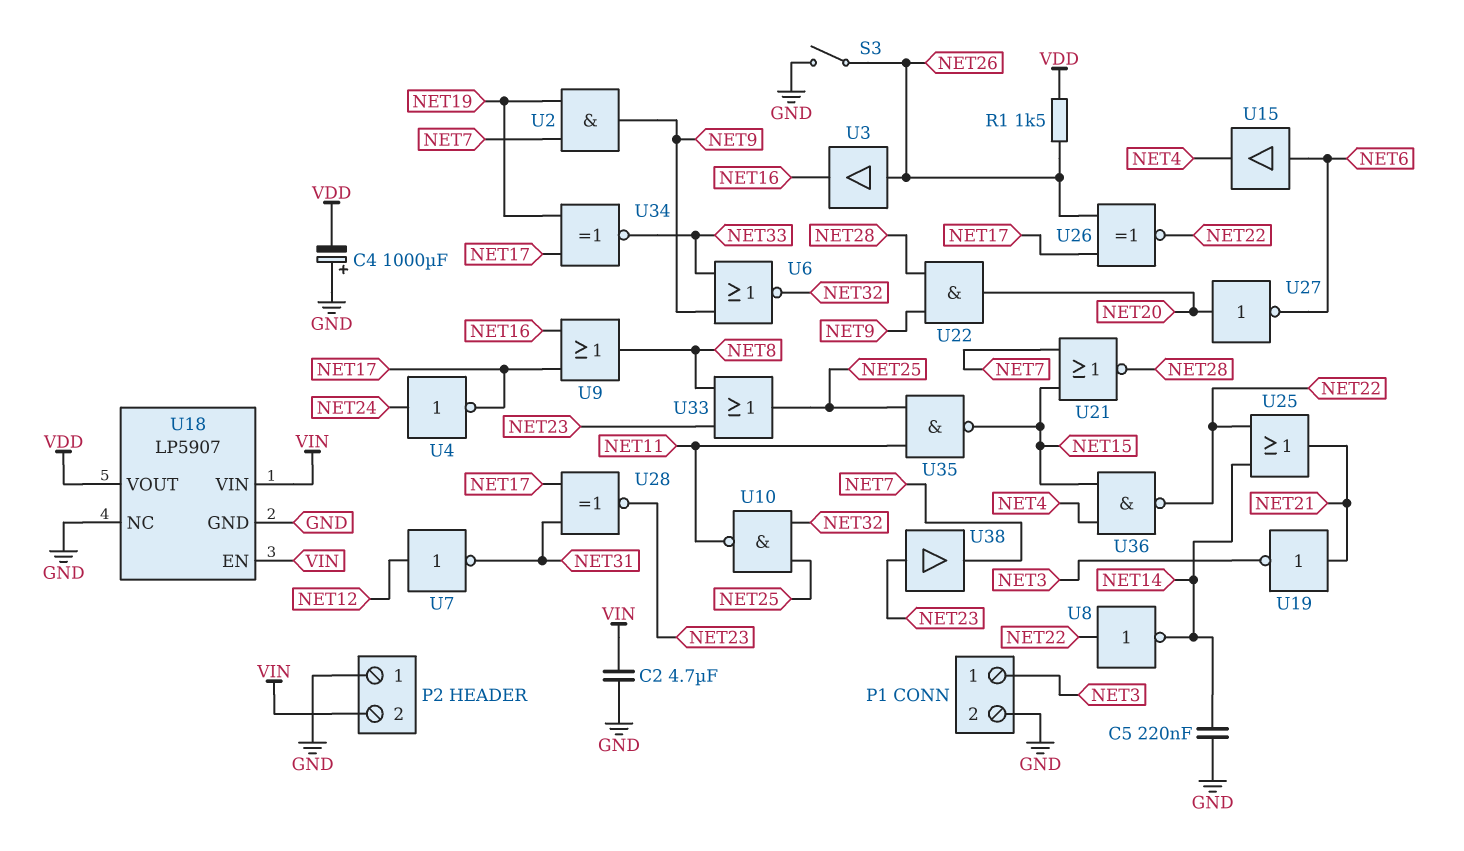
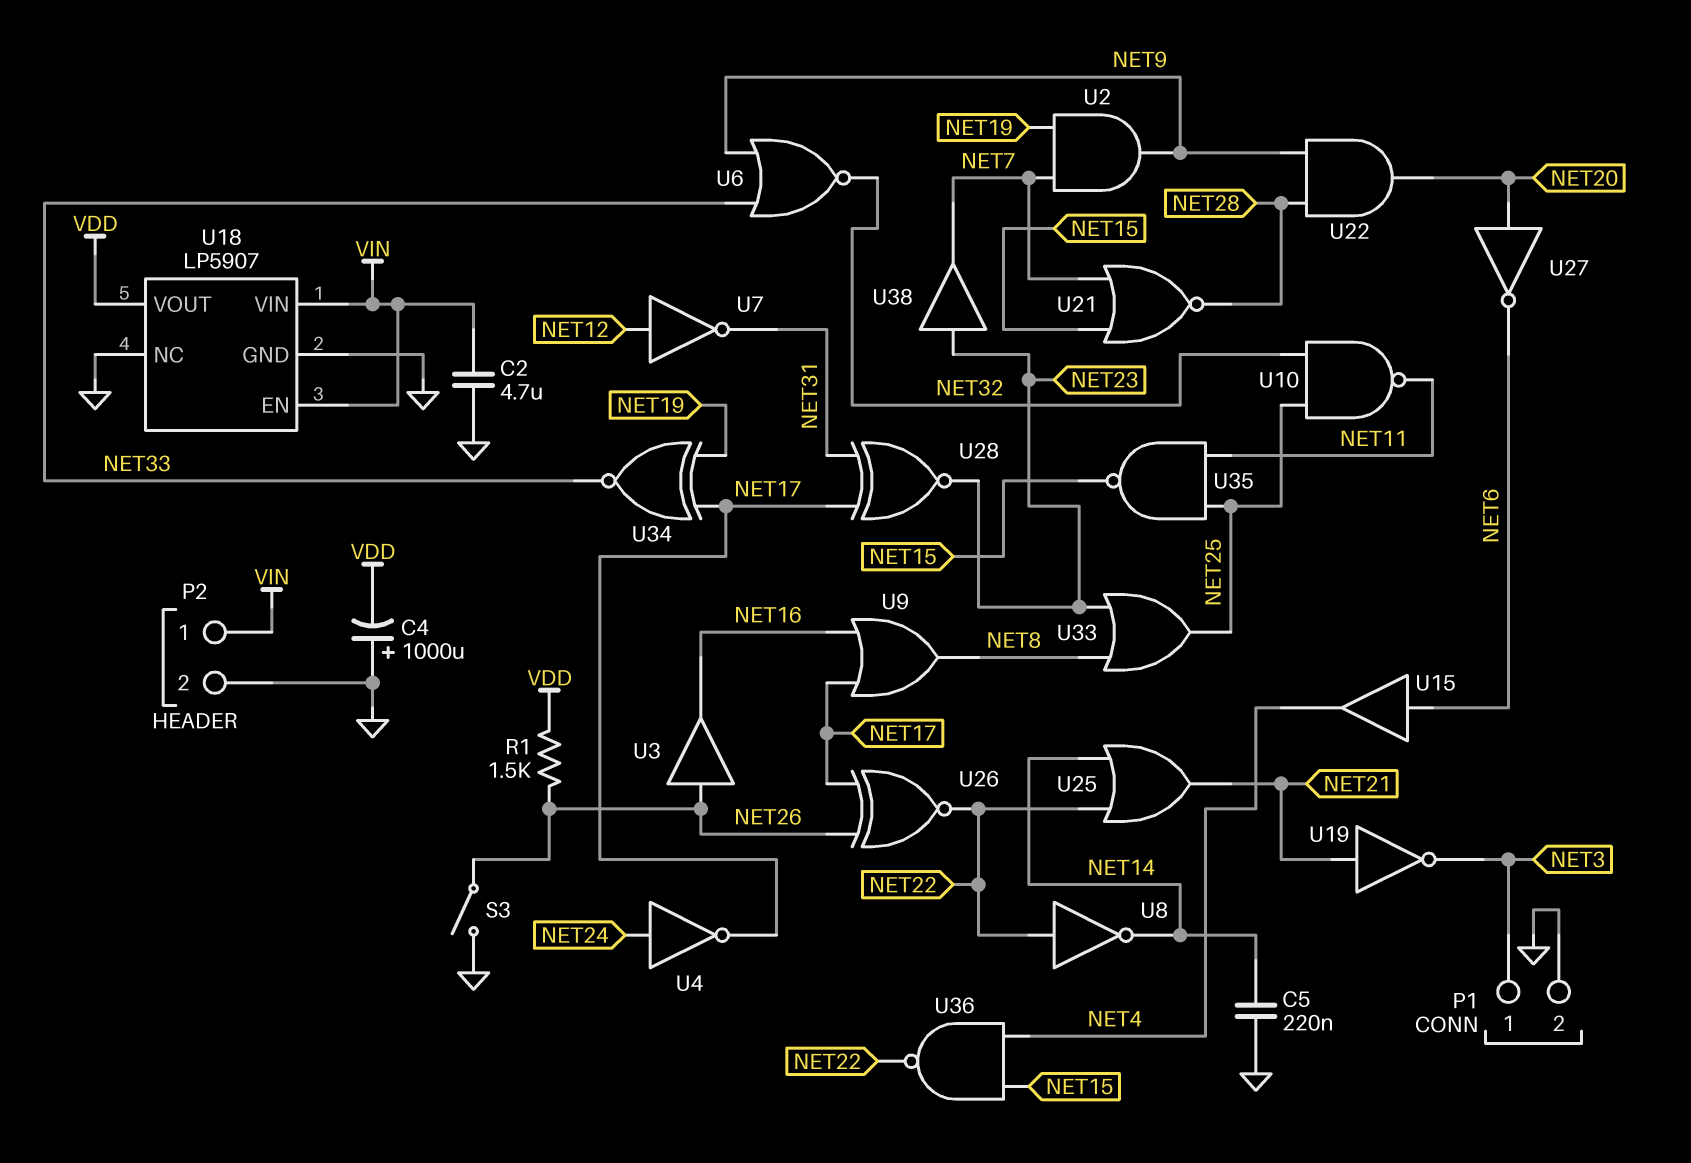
P2 pin 1: GND -> VIN
P2 pin 2: VIN -> GND

